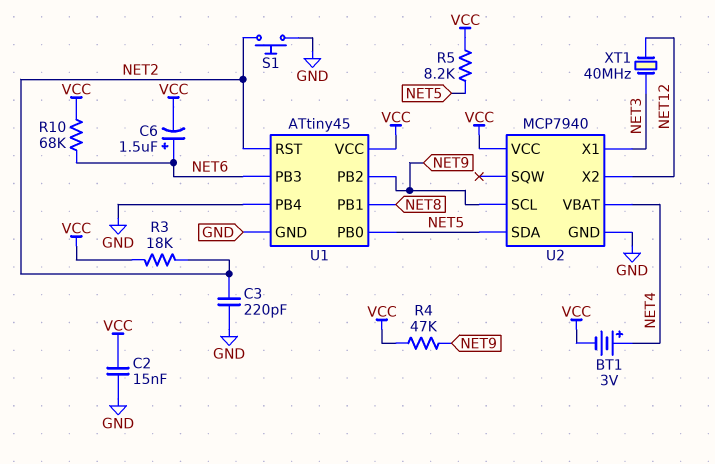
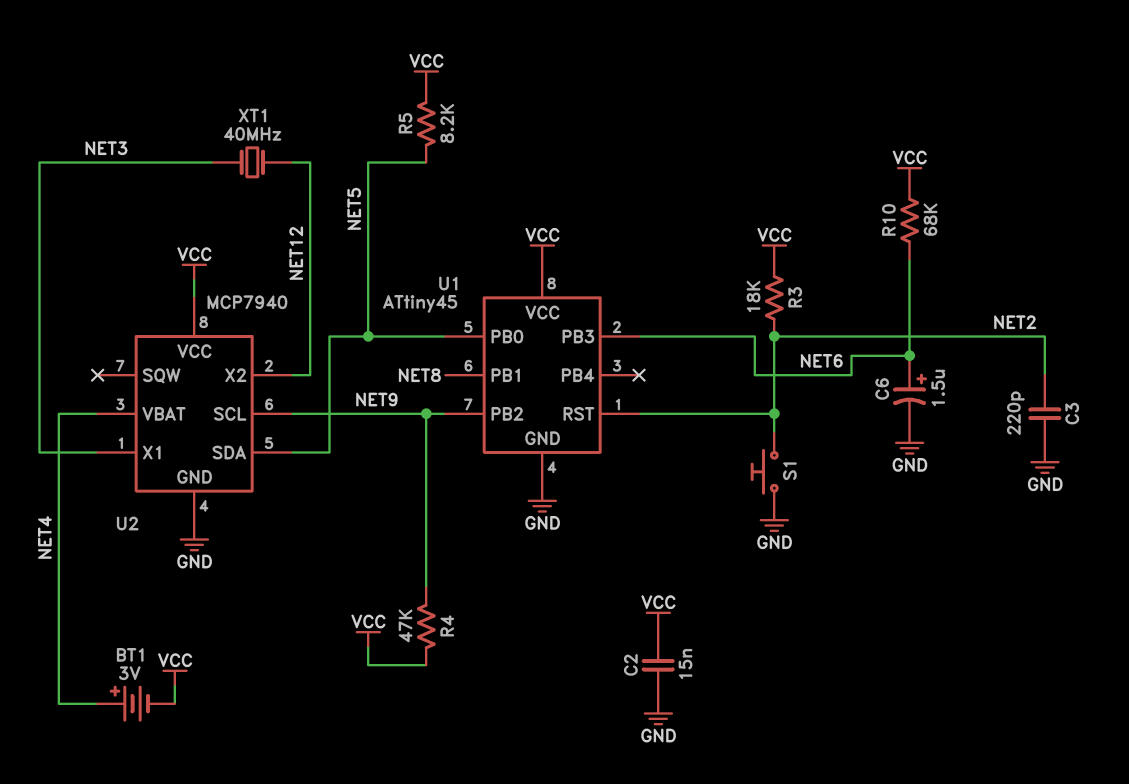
C6: 1.5uF (plus NET6, minus VCC) -> 1.5uF (plus NET6, minus GND)
U1 pin PB4: GND -> none

